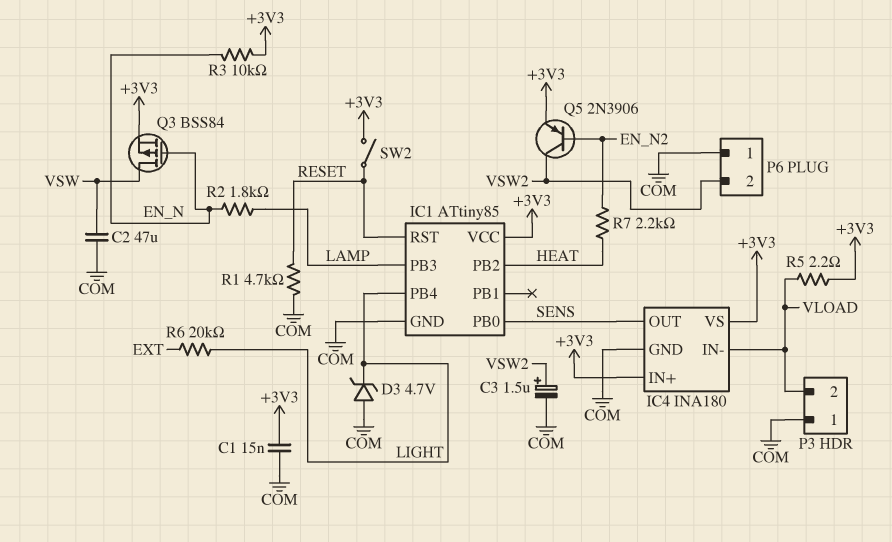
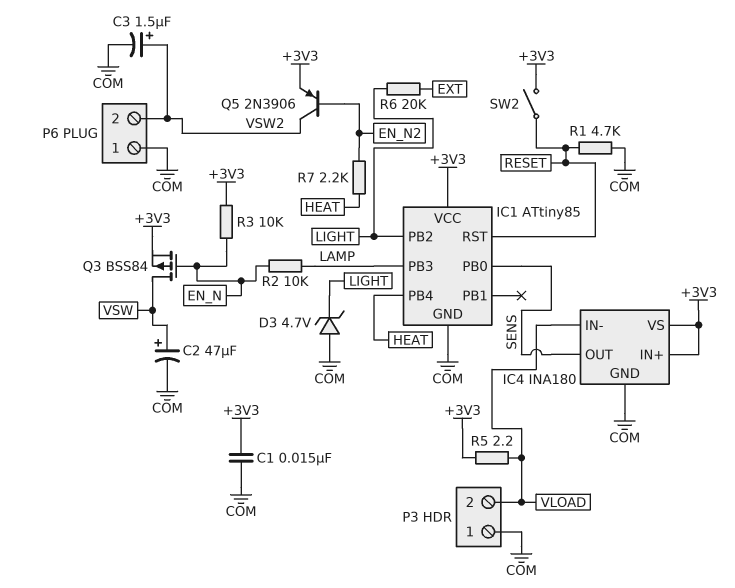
C2: 47uF (COM, VSW) -> 47uF (plus VSW, minus COM)
IC1 pin PB2: HEAT -> LIGHT
IC1 pin PB4: LIGHT -> HEAT
R2: 1.8k (EN_N, LAMP) -> 10k (EN_N, LAMP)

